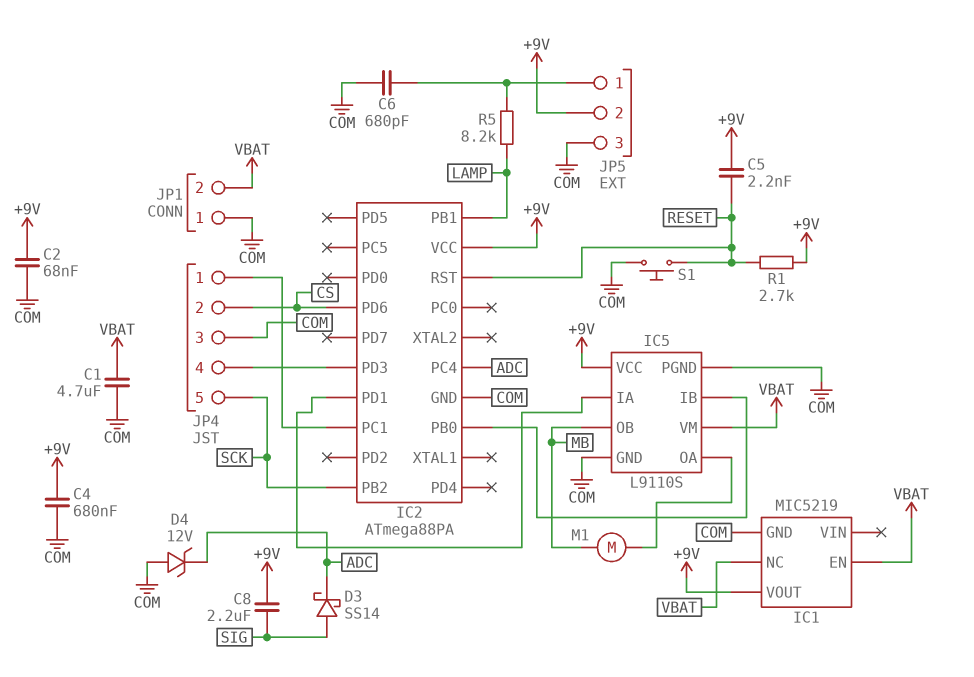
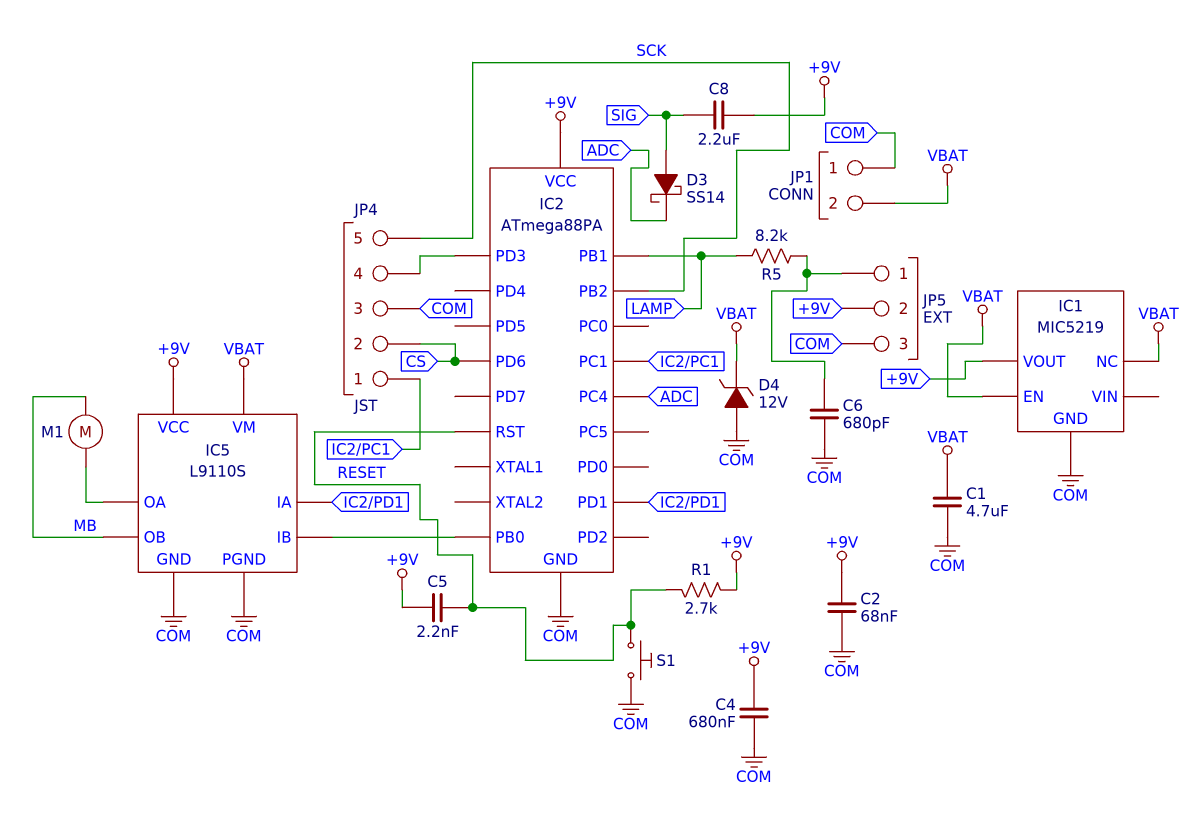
D4: zener 12V (A COM, K ADC) -> zener 12V (A COM, K VBAT)

